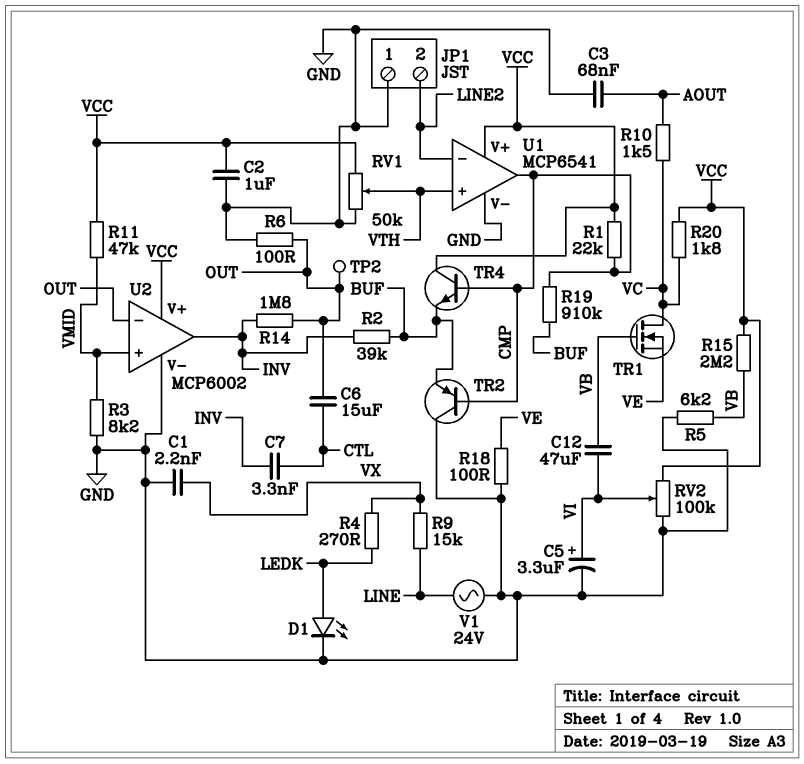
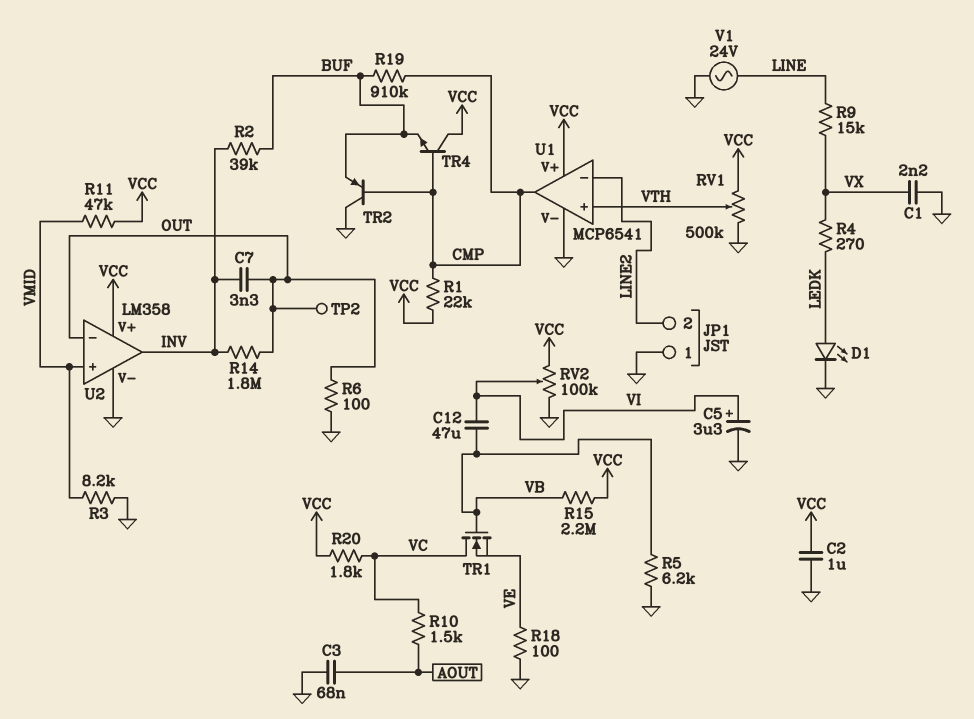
C6: 15uF (CTL, OUT) -> none
C7: 3.3nF (CTL, INV) -> 3.3nF (INV, OUT)
RV1: 50k (GND, VCC, wiper VTH) -> 500k (GND, VCC, wiper VTH)
U2: MCP6002 -> LM358

